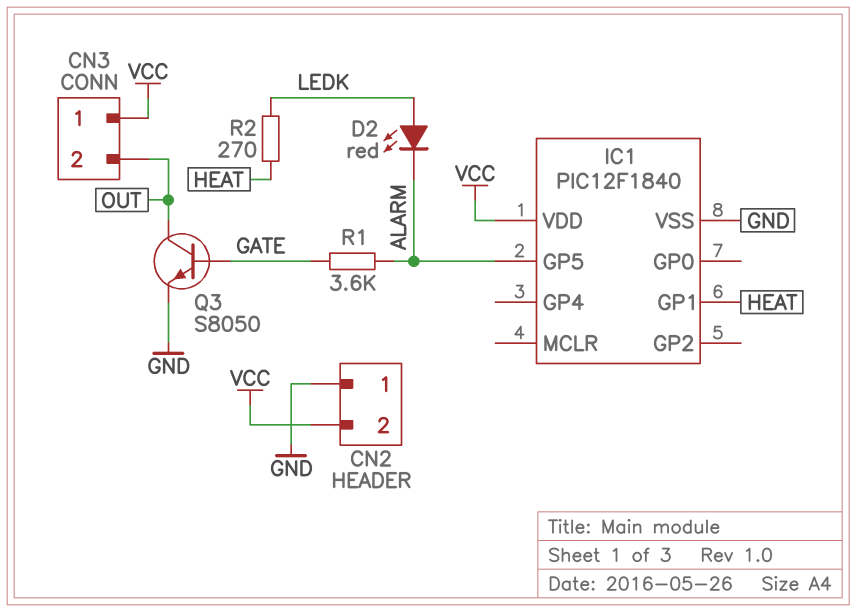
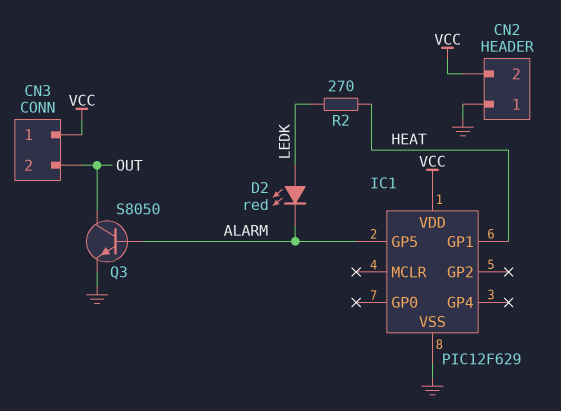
IC1: PIC12F1840 -> PIC12F629
Q3: NPN S8050 (B GATE, C OUT, E GND) -> NPN S8050 (B ALARM, C OUT, E GND)
R1: 3.6k (ALARM, GATE) -> none

